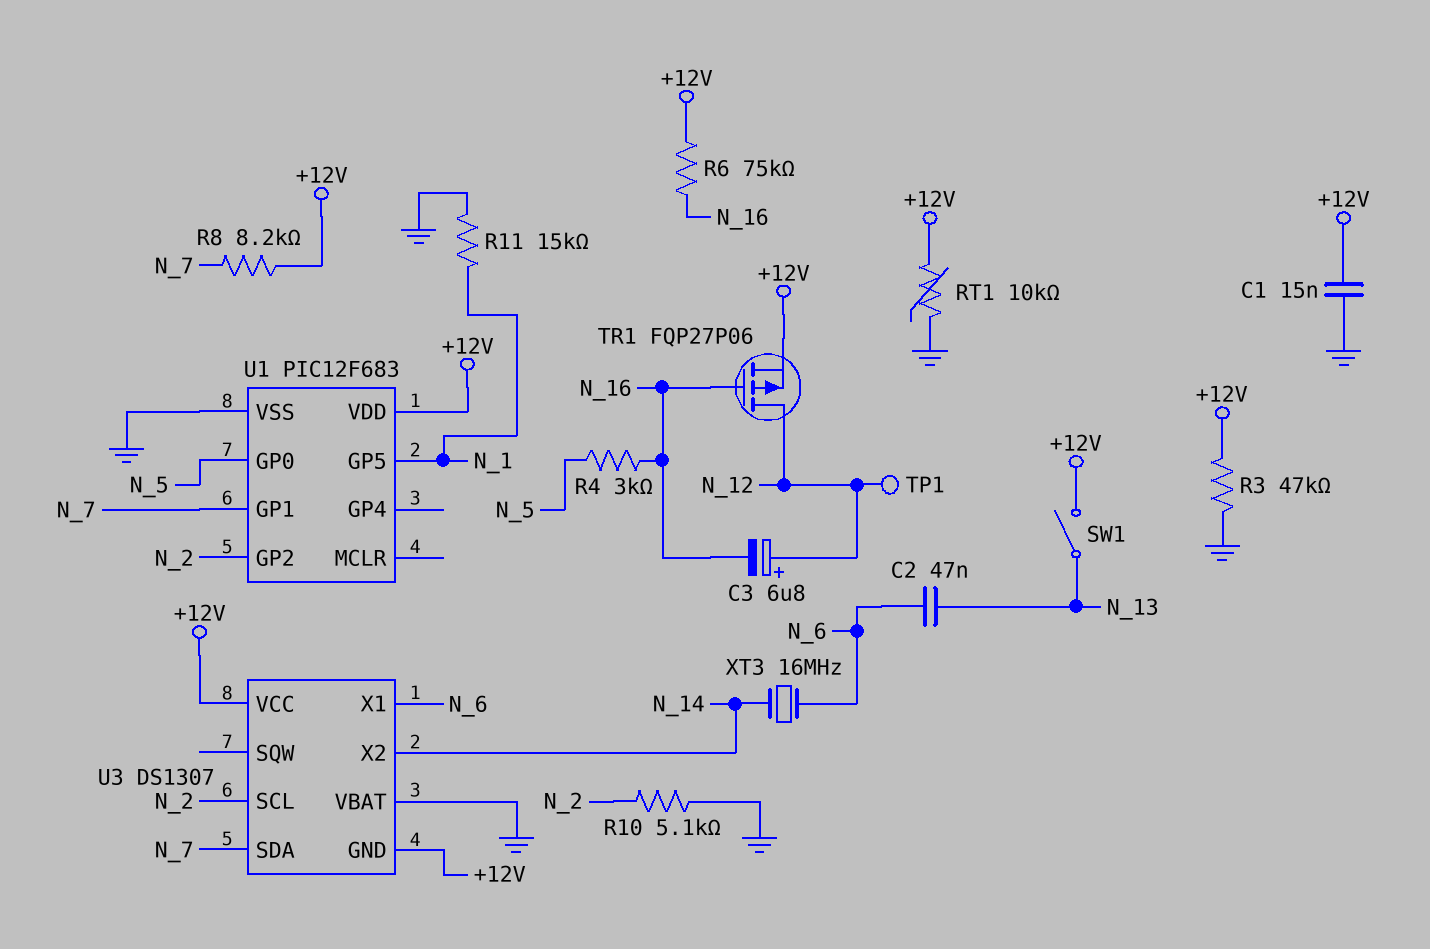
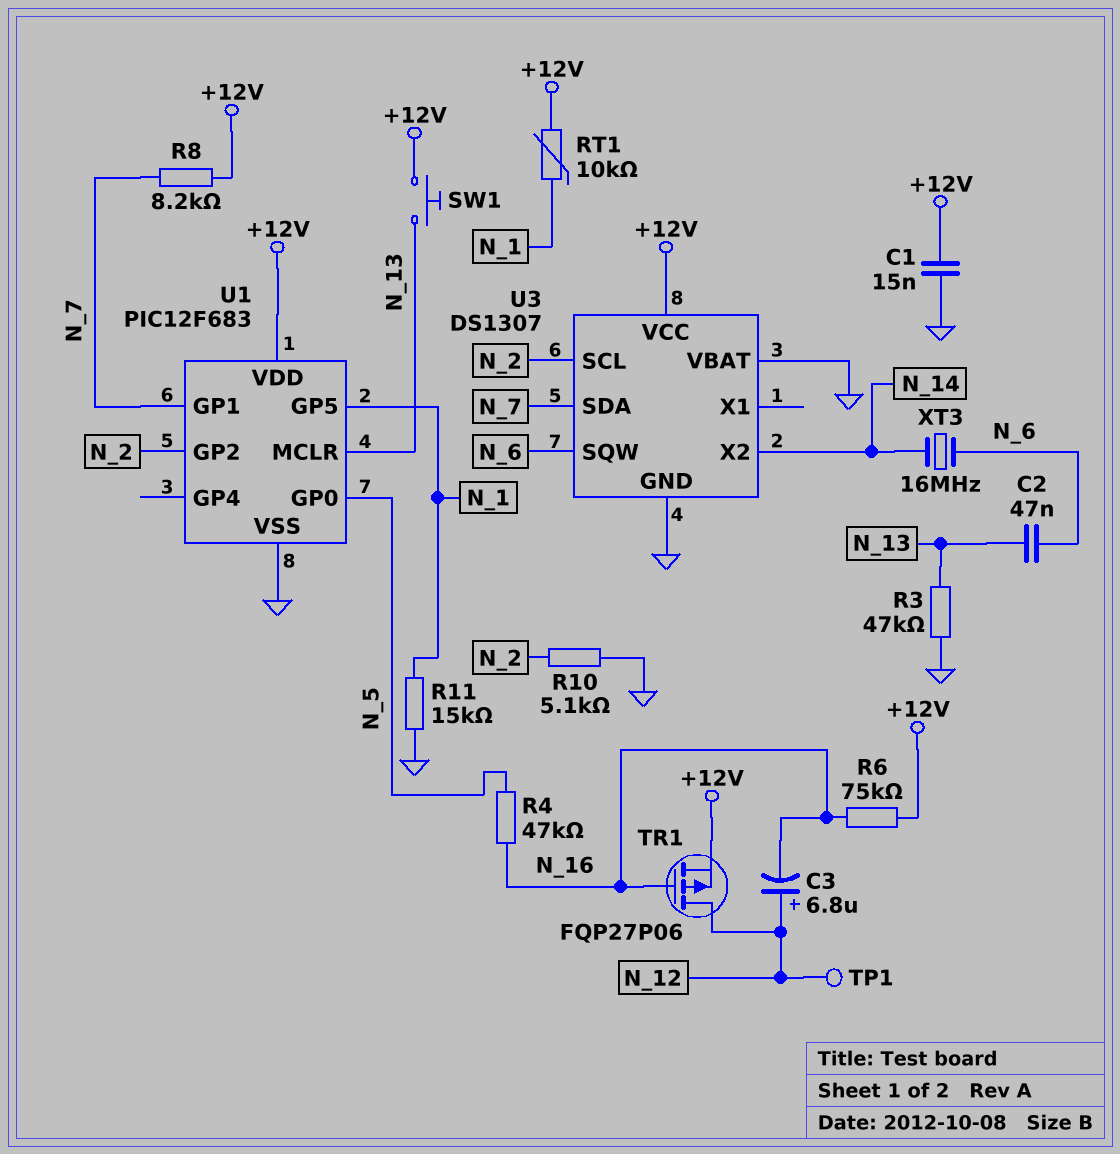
R3: 47k (+12V, GND) -> 47k (GND, N_13)
R4: 3k (N_5, N_16) -> 47k (N_5, N_16)
RT1: 10k (+12V, GND) -> 10k (+12V, N_1)
SW1: switch (+12V, N_13) -> button (+12V, N_13)
U1 pin MCLR: none -> N_13
U3 pin GND: +12V -> GND
U3 pin SQW: none -> N_6
U3 pin X1: N_6 -> none

